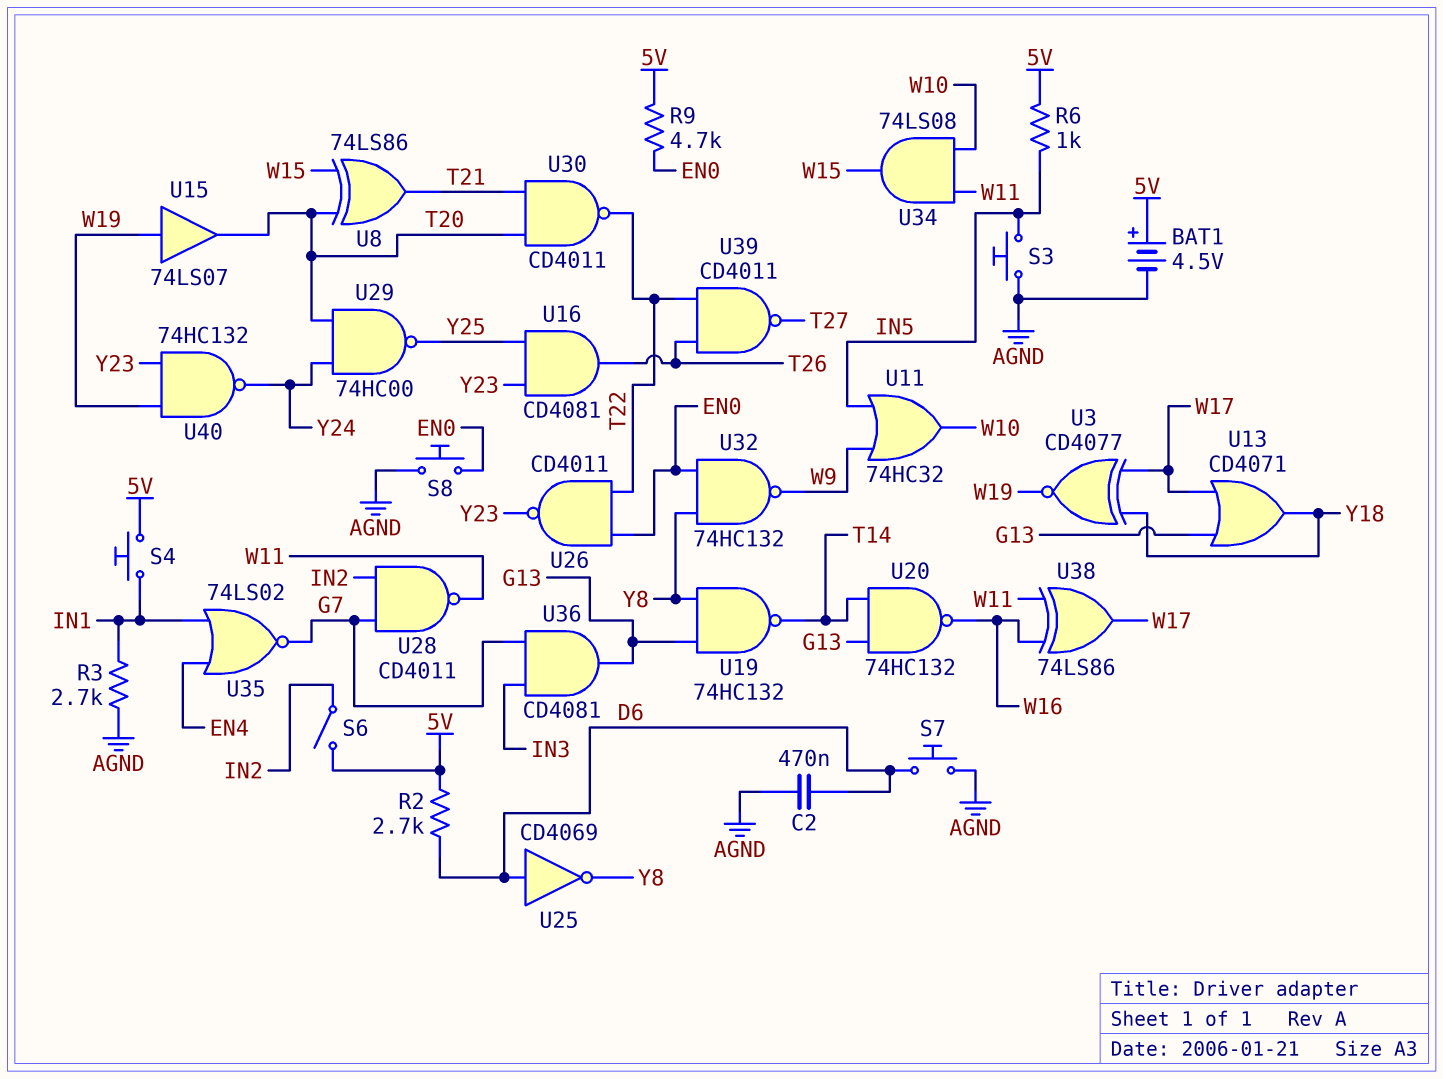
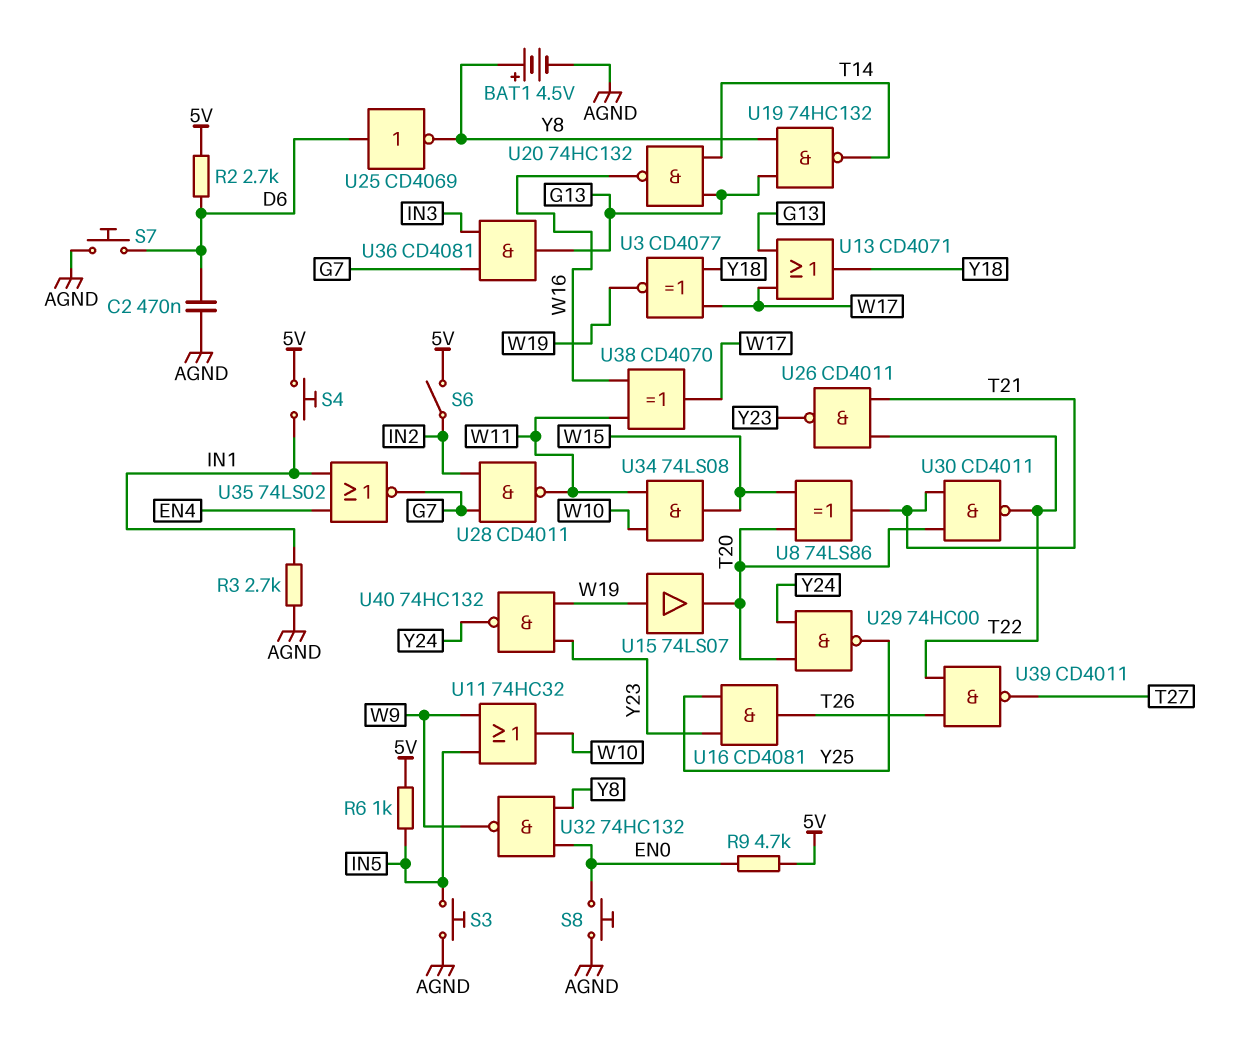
BAT1: 4.5V (plus 5V, minus AGND) -> 4.5V (plus Y8, minus AGND)
U26: NAND CD4011 (in EN0, in T22, out Y23) -> NAND CD4011 (in T21, in T22, out Y23)
U38: XOR 74LS86 (in W11, in W16, out W17) -> XOR CD4070 (in W11, in W16, out W17)

